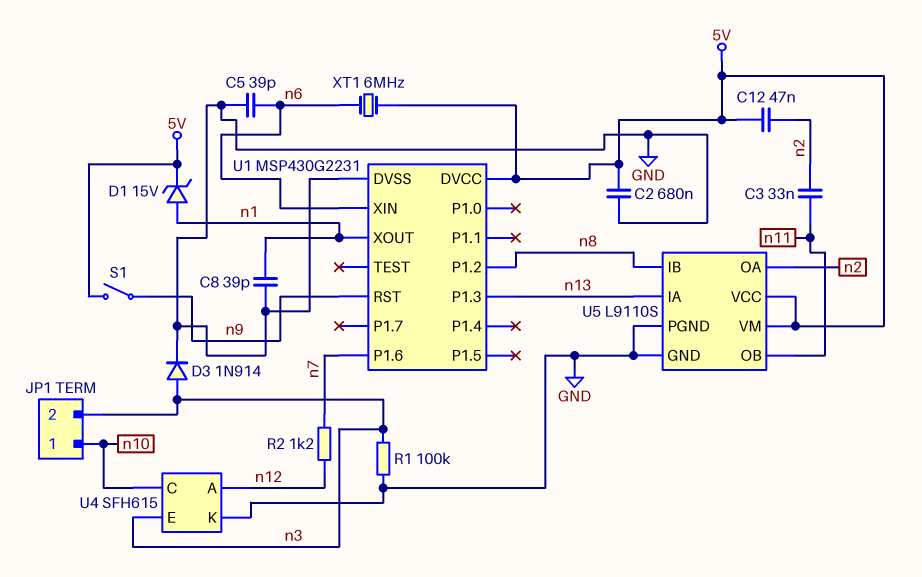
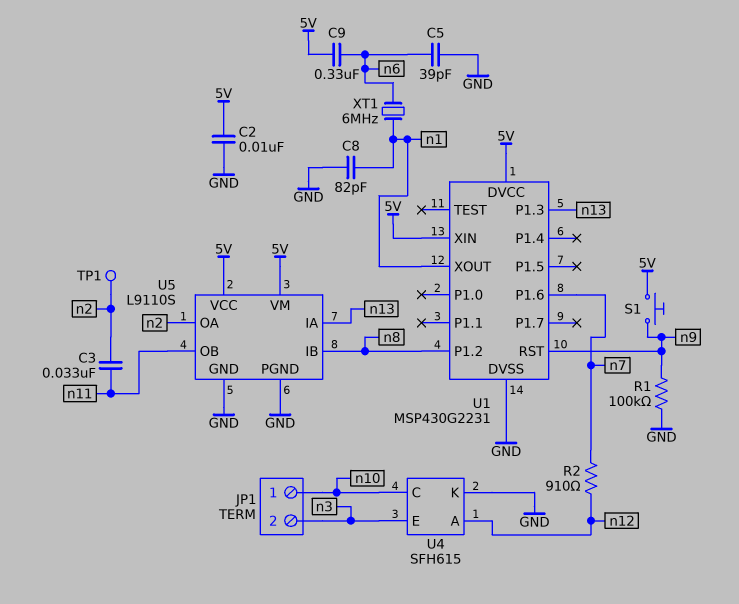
C2: 680nF (5V, GND) -> 10nF (5V, GND)
C8: 39pF (GND, n1) -> 82pF (GND, n1)
C9: none -> 330nF (5V, n6)
C12: 47nF (5V, n2) -> none
D1: zener 15V (A n1, K 5V) -> none
D3: diode 1N914 (A n3, K GND) -> none
R1: 100k (GND, n3) -> 100k (GND, n9)
R2: 1.2k (n7, n12) -> 910 (n7, n12)
S1: switch (5V, n9) -> button (5V, n9)
TP1: none -> test point (n2)
U1 pin XIN: n6 -> 5V
XT1: 6MHz (5V, n6) -> 6MHz (n1, n6)

